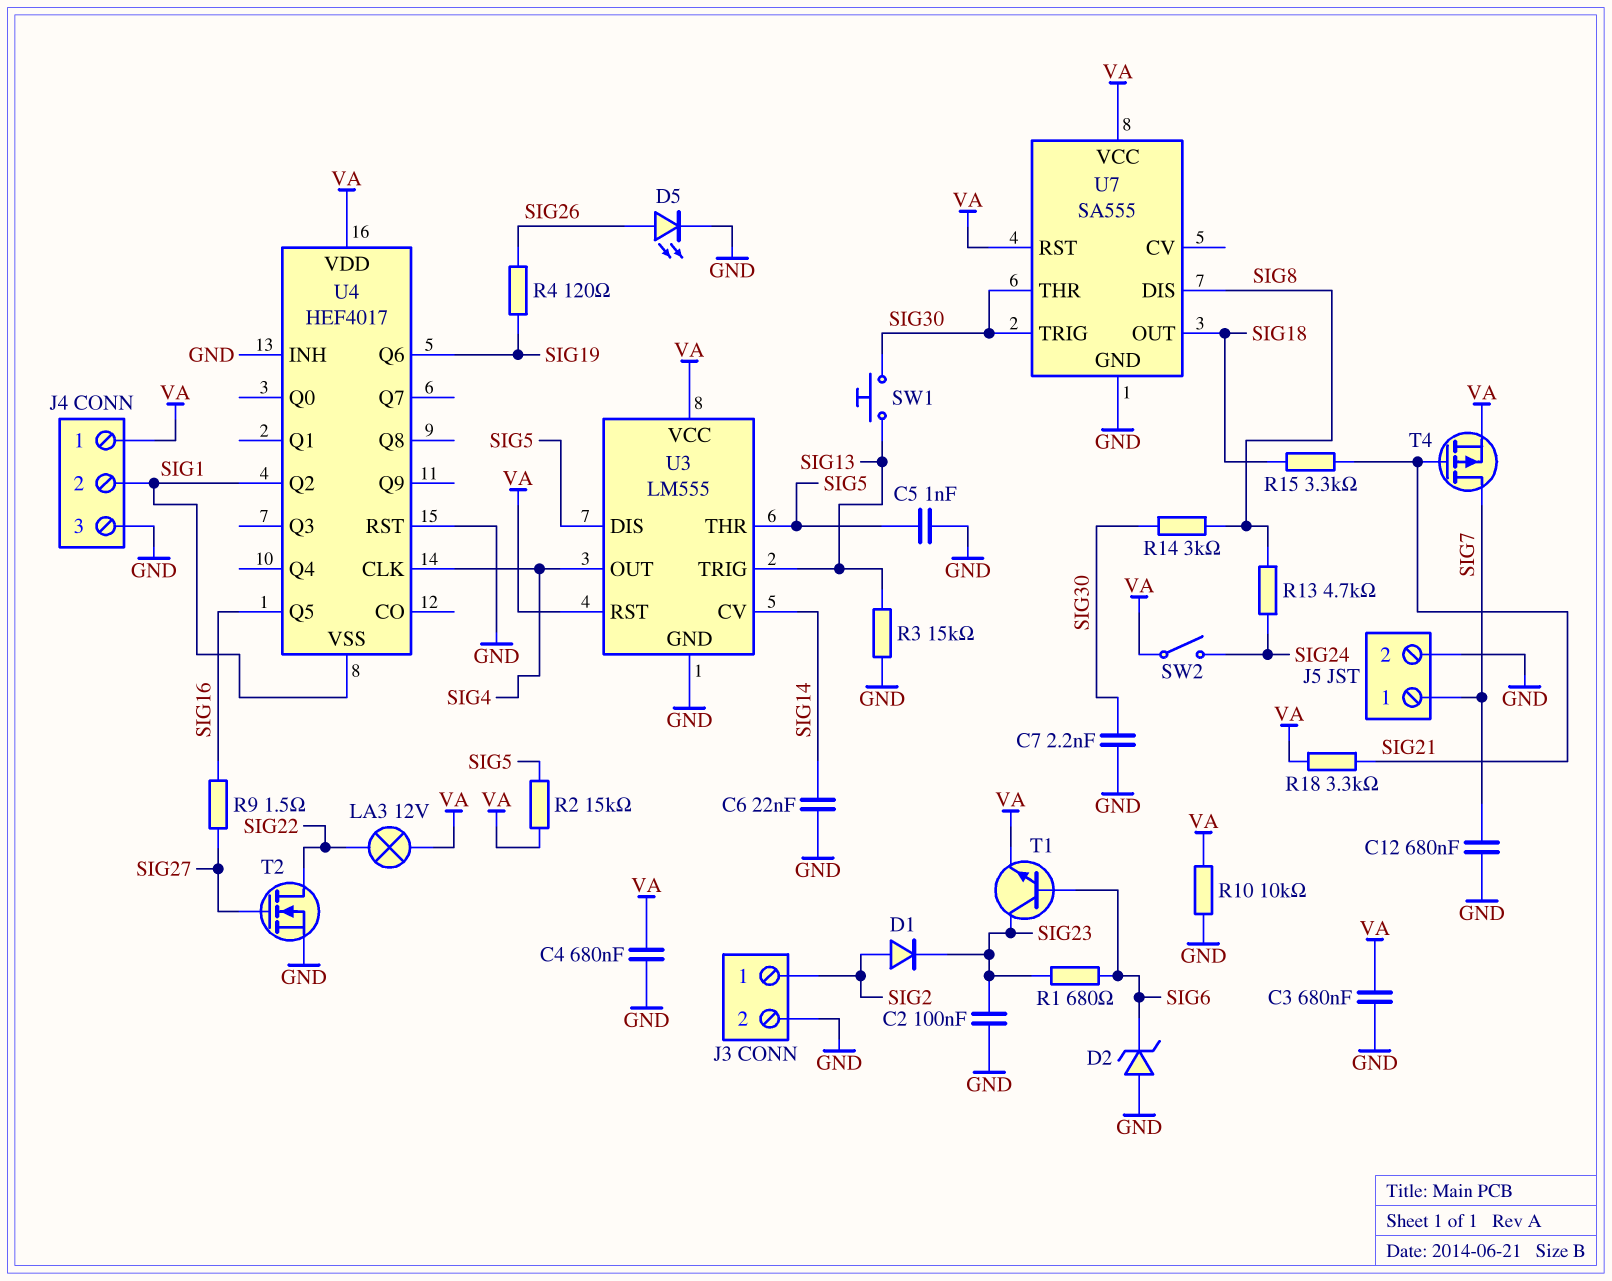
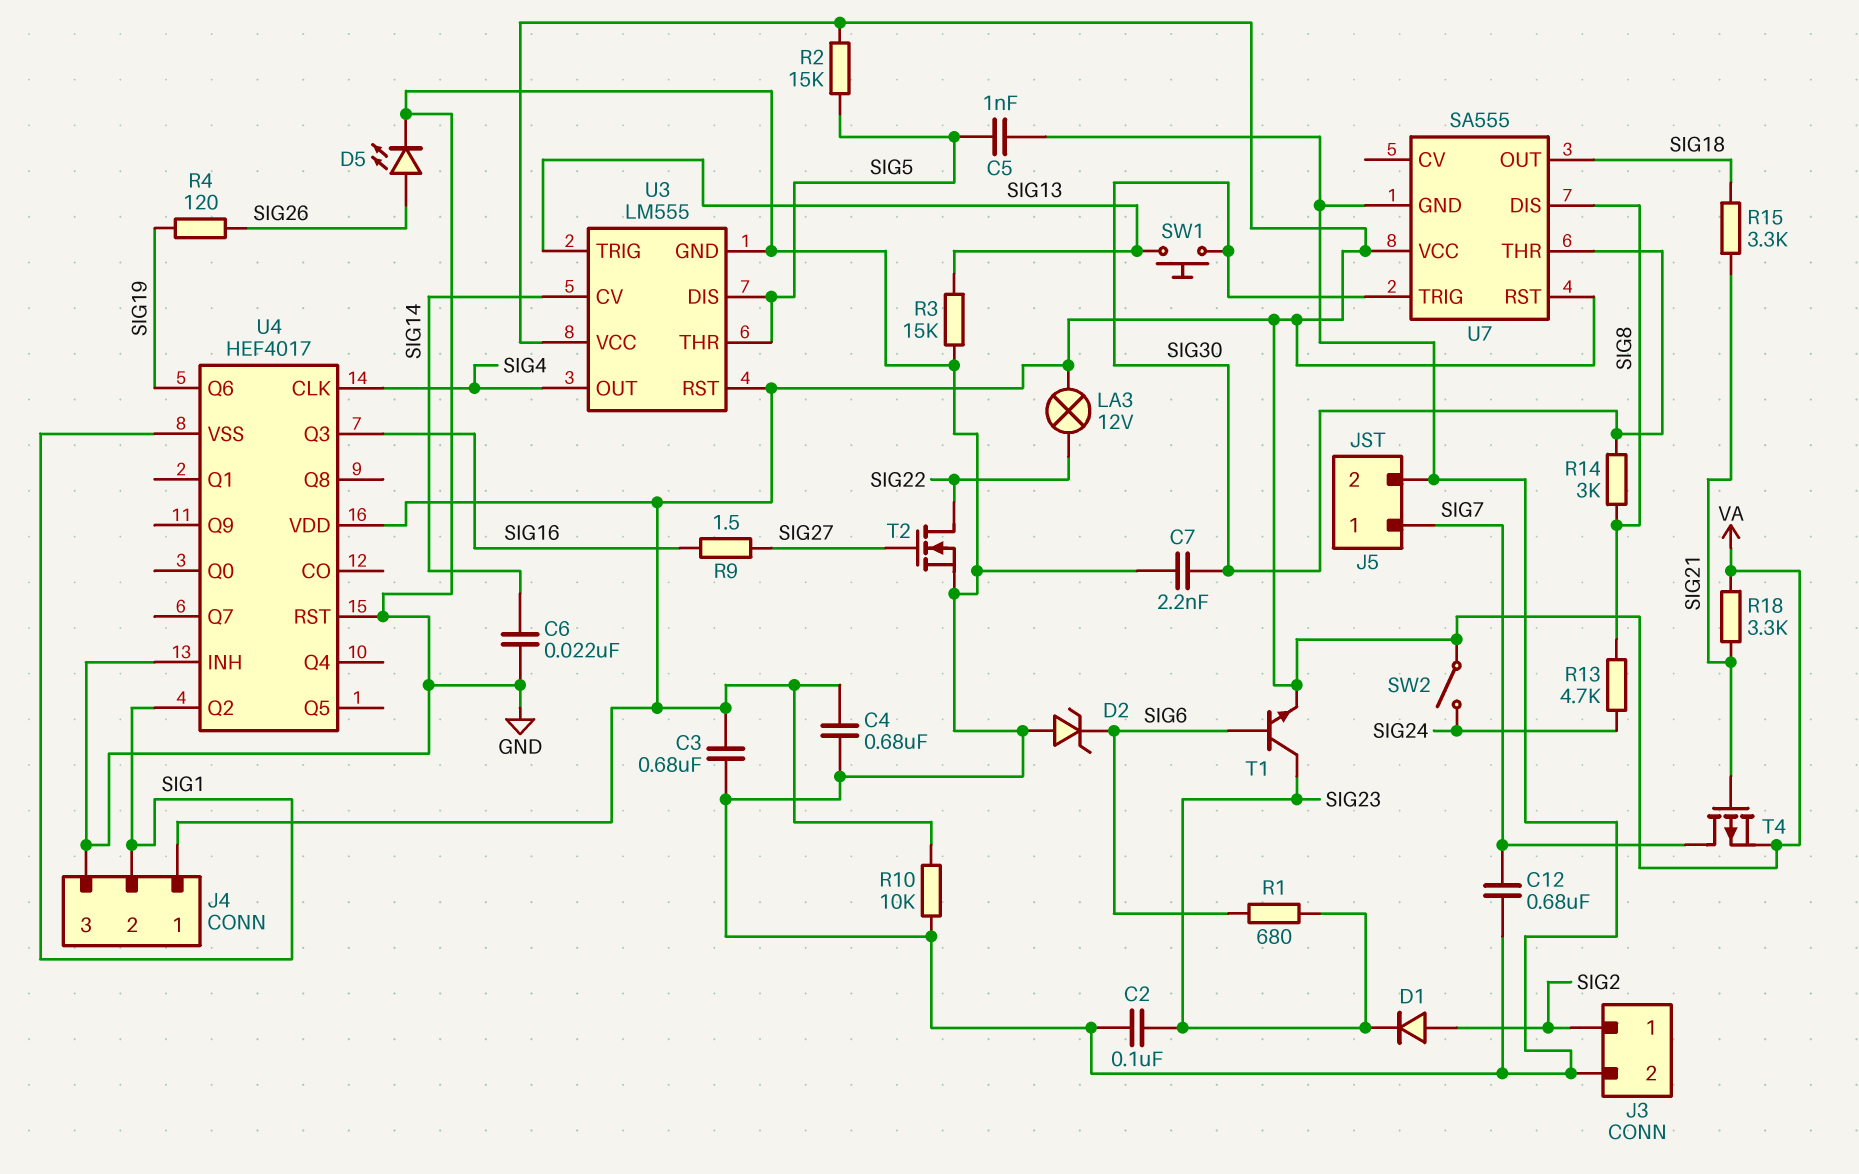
U4 pin Q3: none -> SIG16
U4 pin Q5: SIG16 -> none

